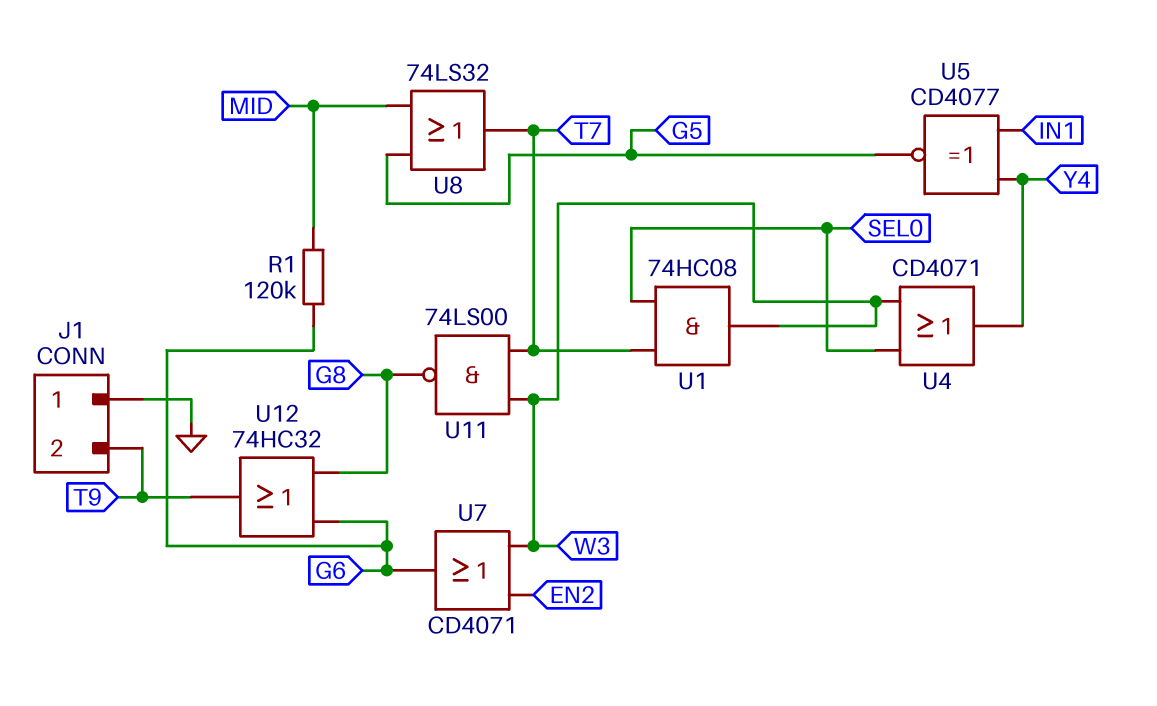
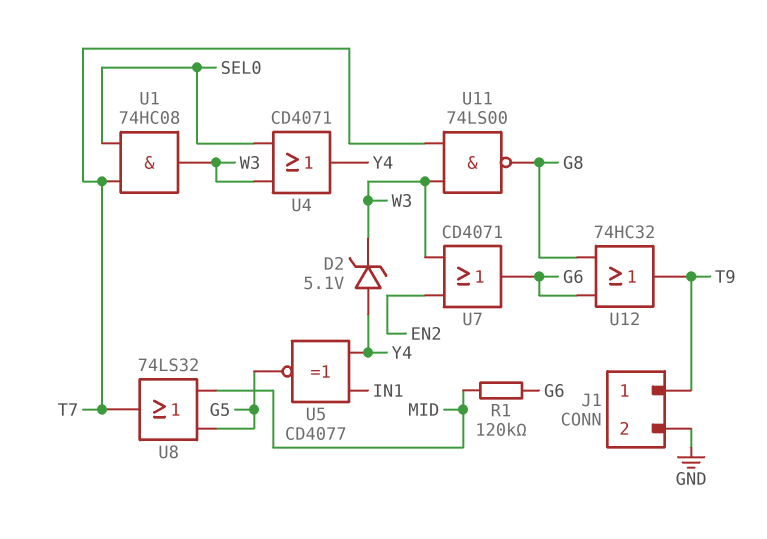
D2: none -> zener 5.1V (A Y4, K W3)
J1 pin 1: GND -> T9
J1 pin 2: T9 -> GND

